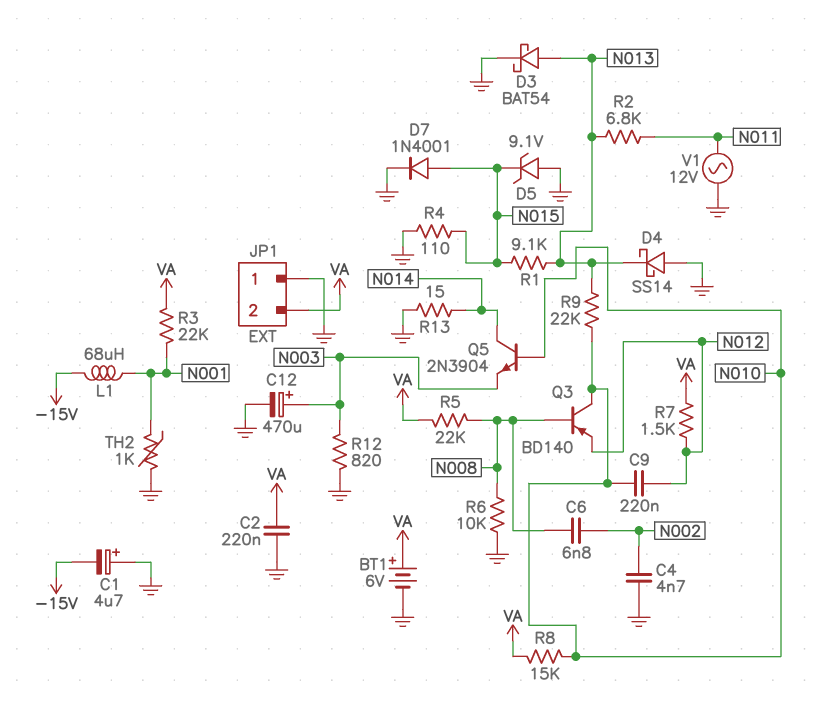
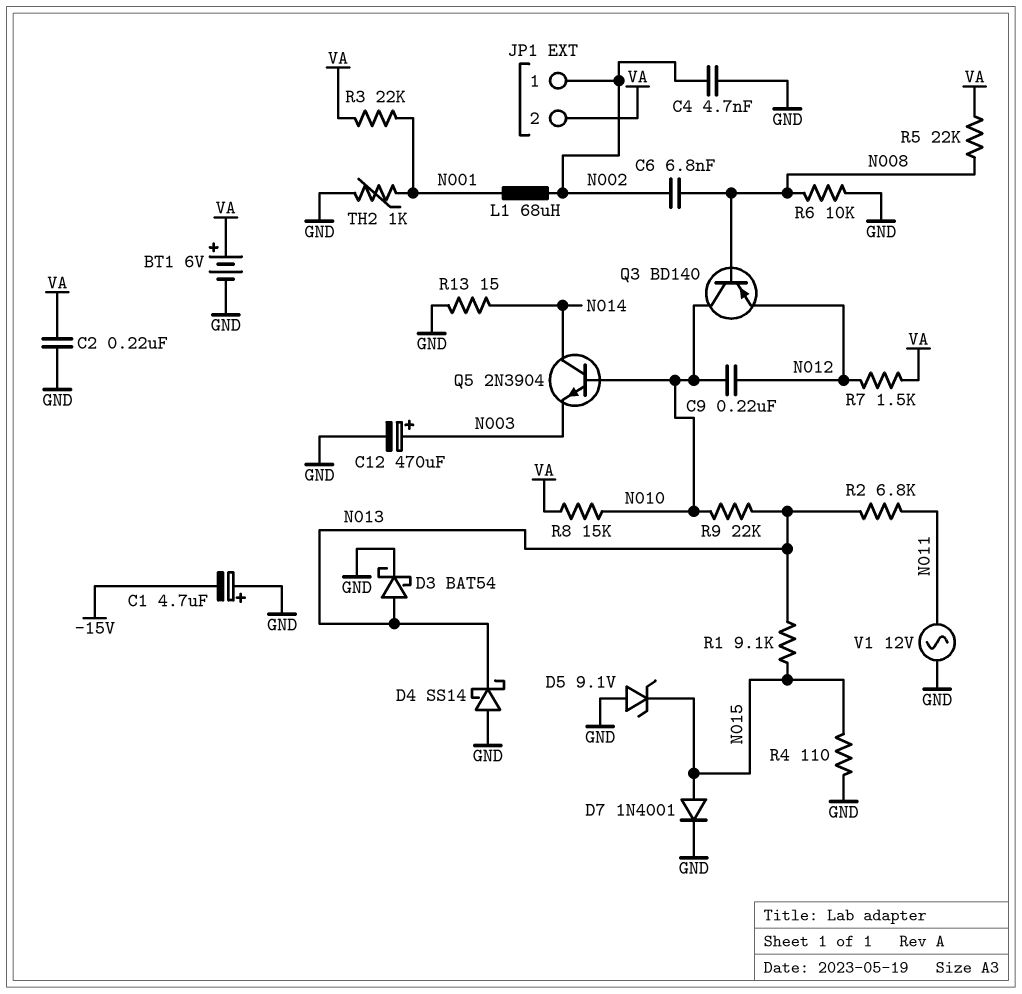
JP1 pin 1: GND -> N002
L1: 68uH (-15V, N001) -> 68uH (N001, N002)
R12: 820 (GND, N003) -> none

